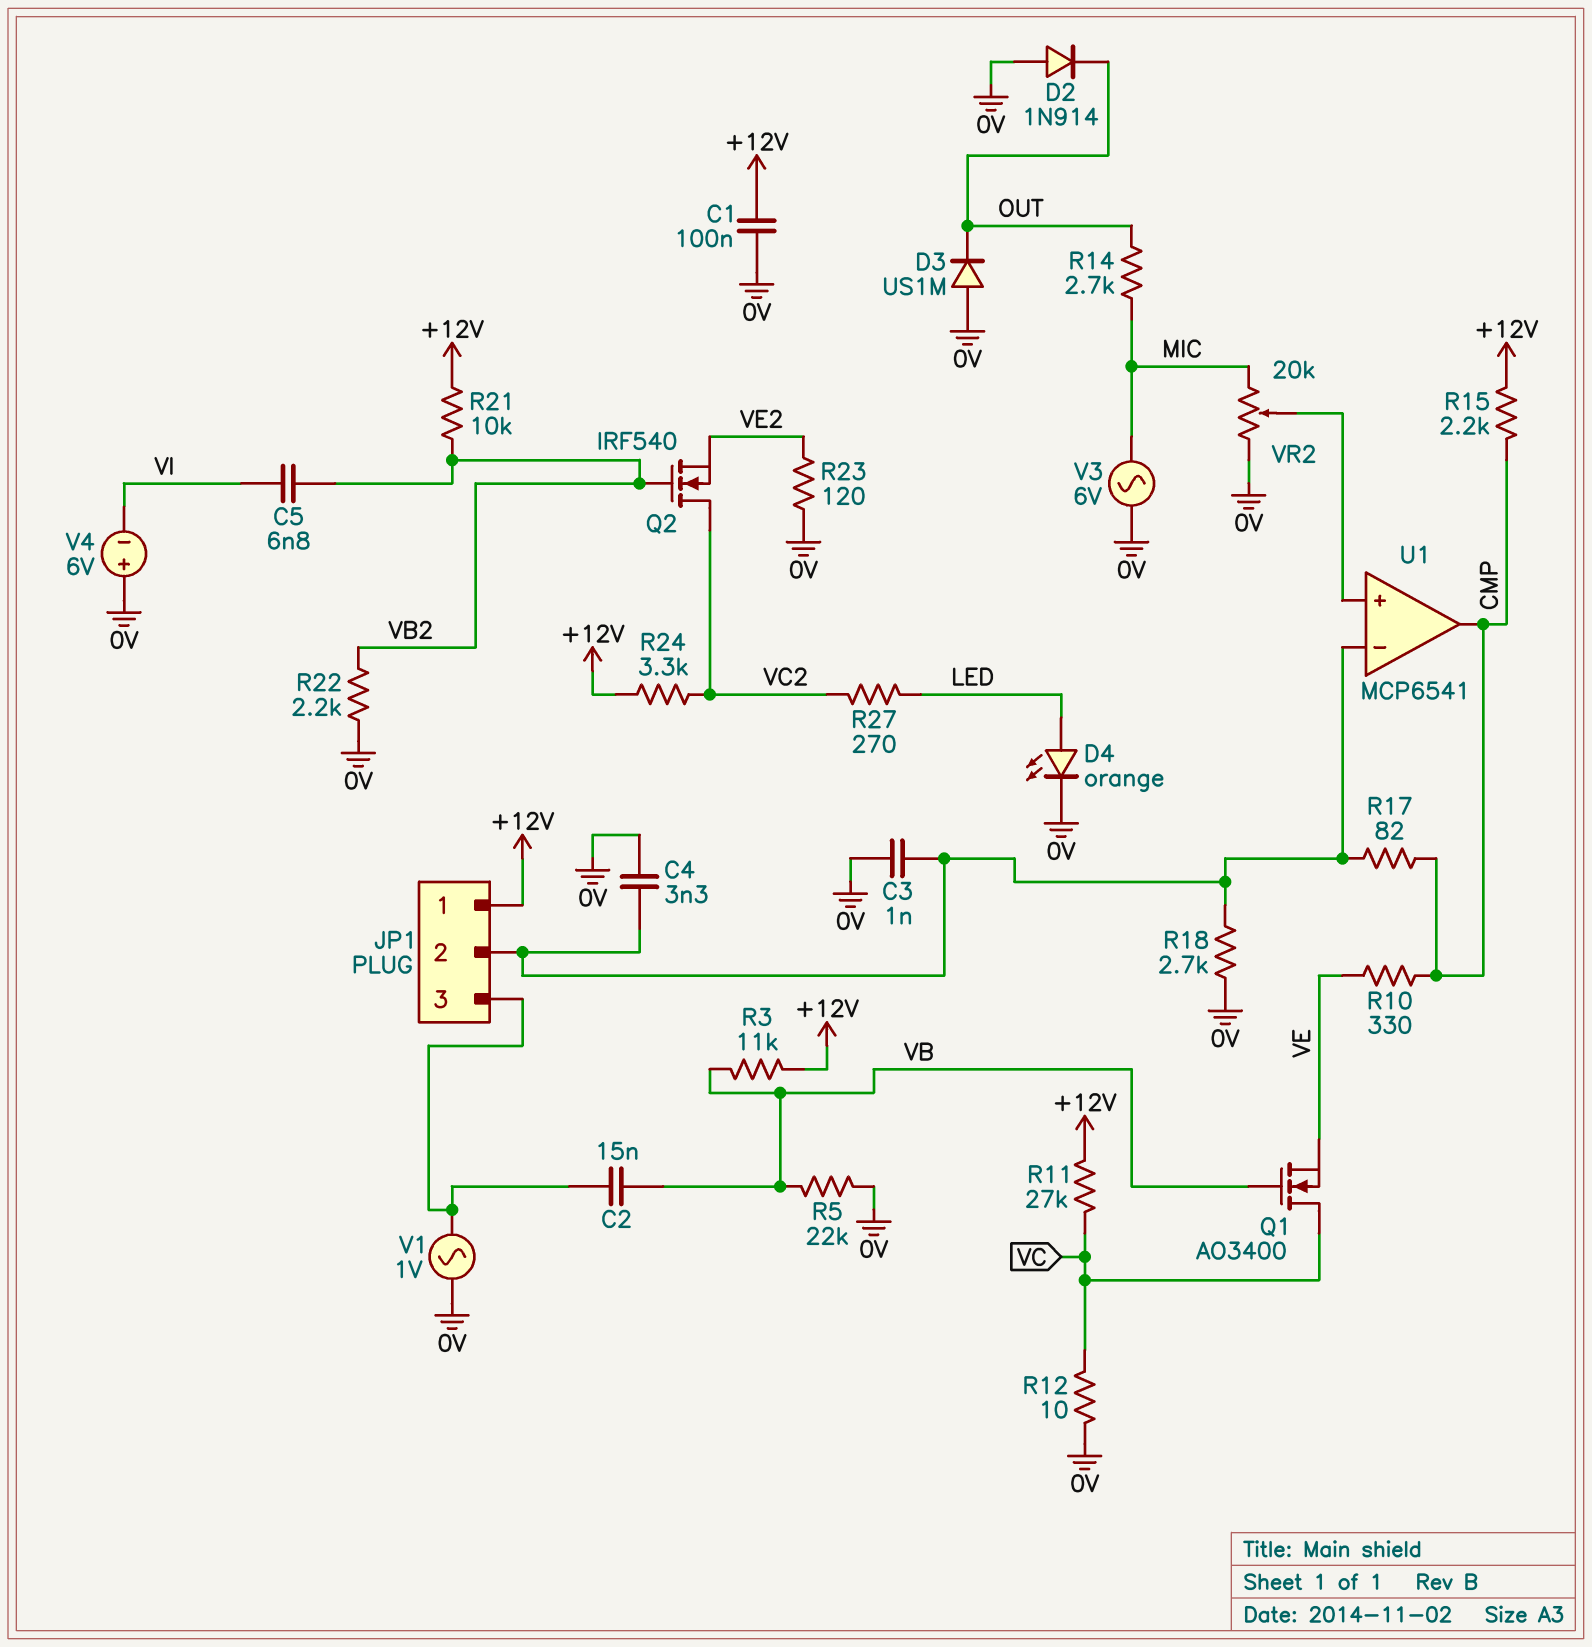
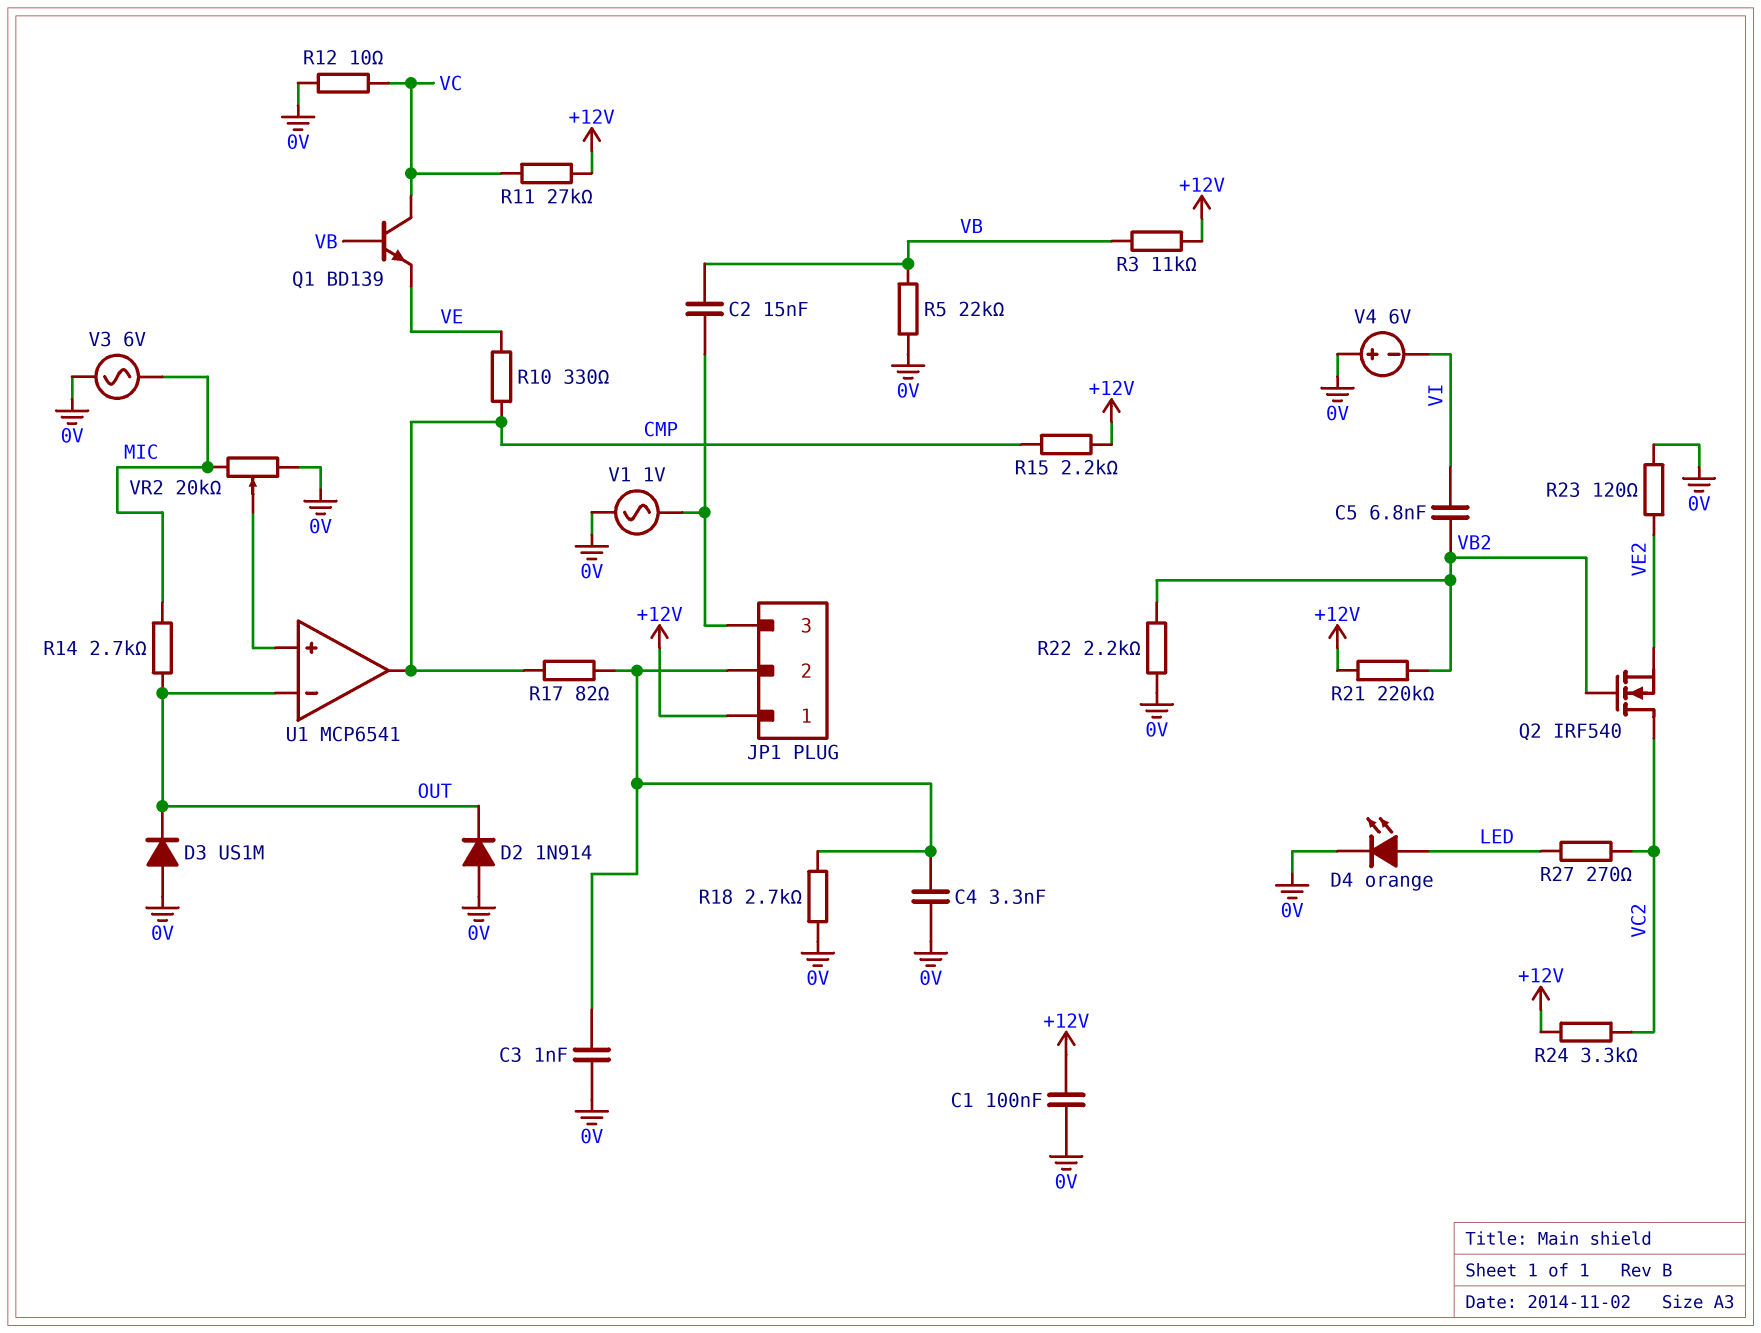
Q1: NMOS AO3400 (G VB, D VC, S VE) -> NPN BD139 (B VB, C VC, E VE)
R21: 10k (+12V, VB2) -> 220k (+12V, VB2)
U1 pin in-: JP1/2 -> OUT

